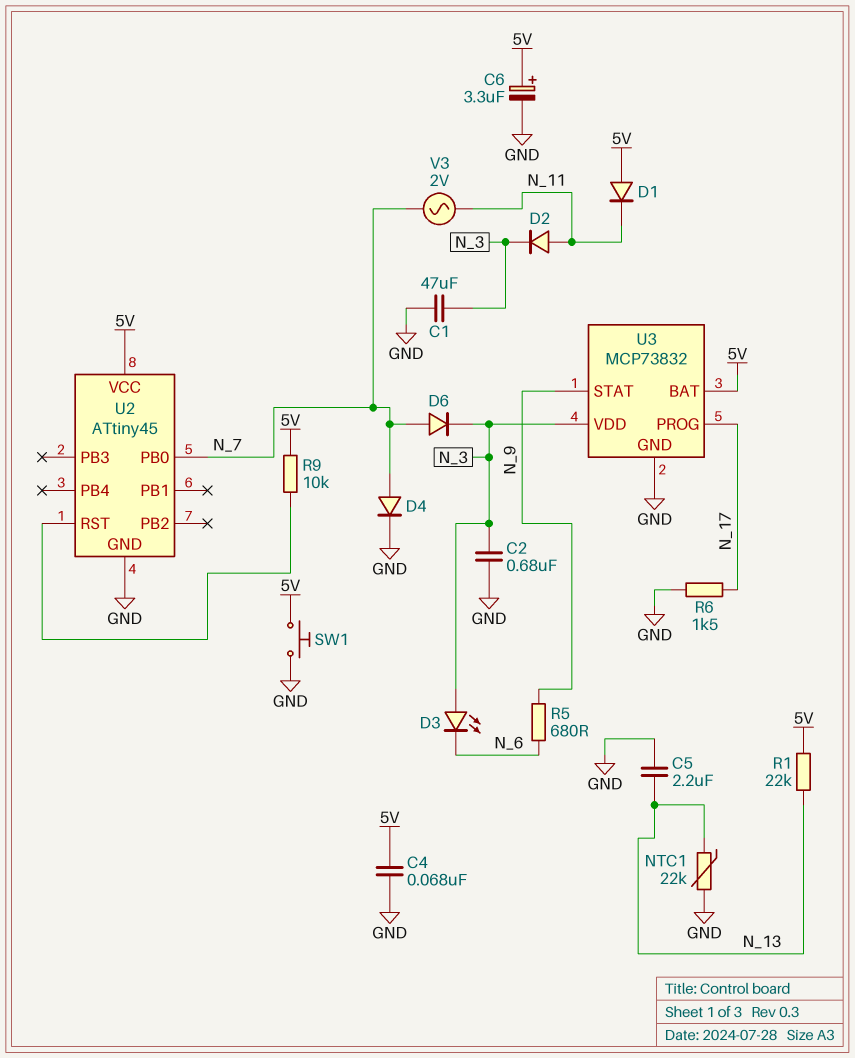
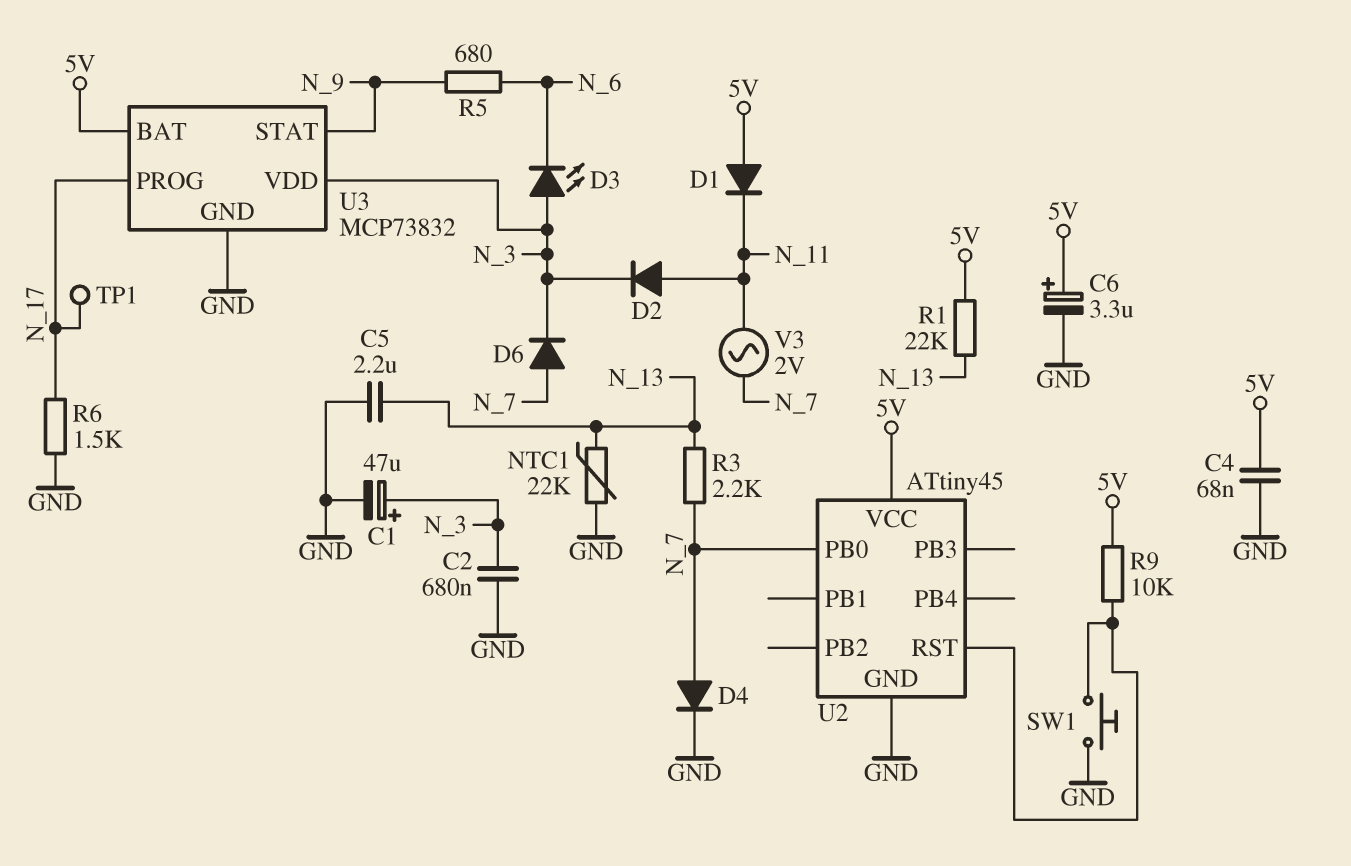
C1: 47uF (GND, N_3) -> 47uF (plus N_3, minus GND)
R3: none -> 2.2k (N_7, N_13)
SW1: button (5V, GND) -> button (GND, U2/RST)
TP1: none -> test point (N_17)

